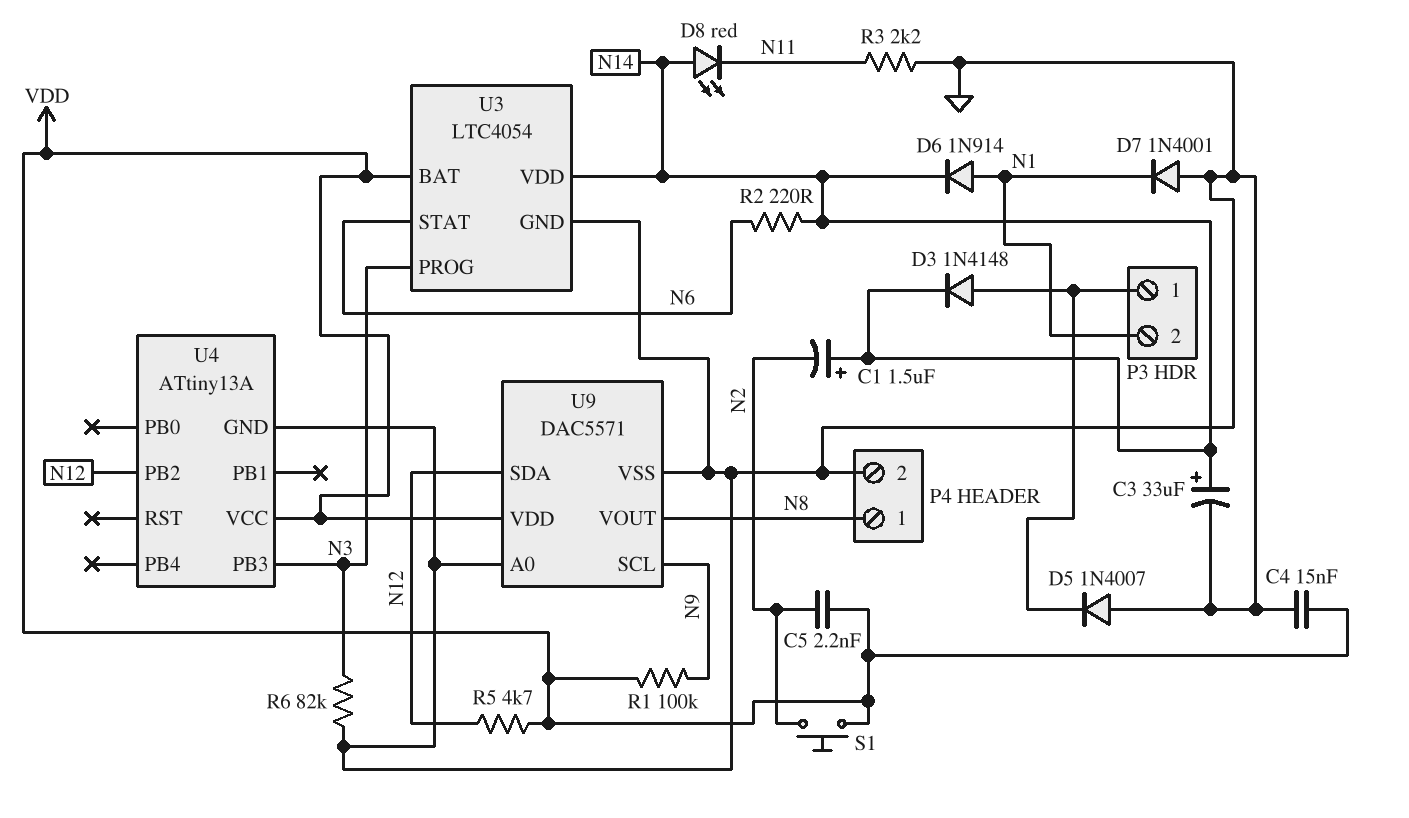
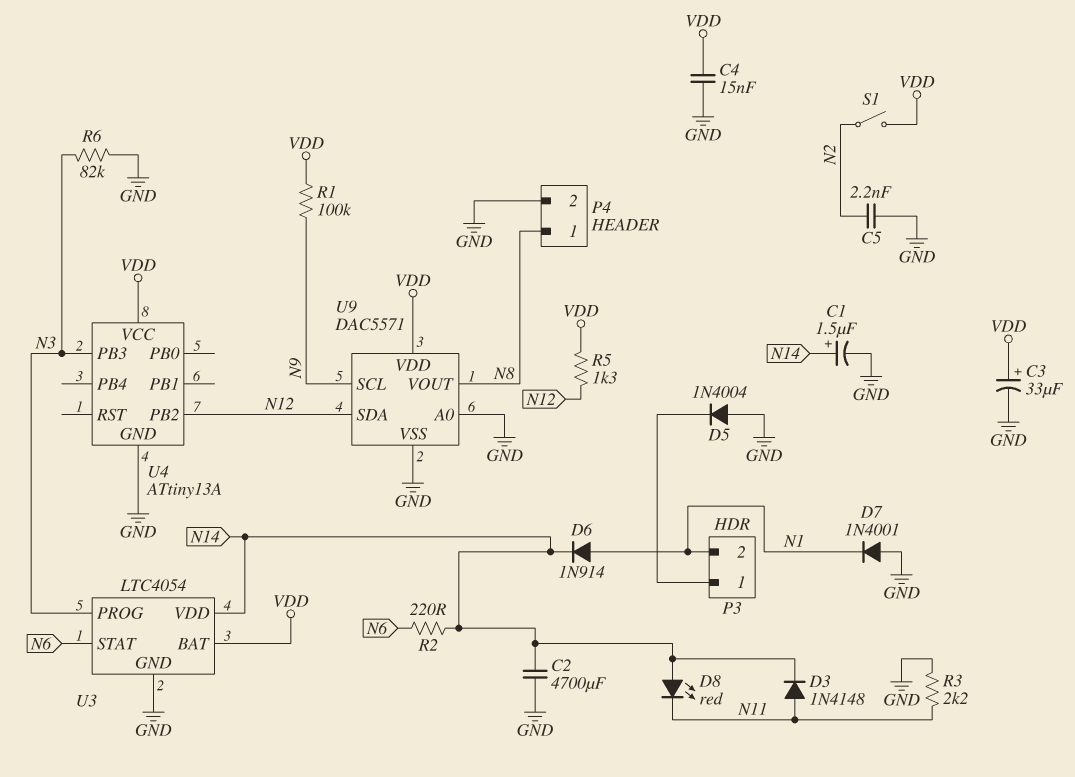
C1: 1.5uF (plus N14, minus N2) -> 1.5uF (plus N14, minus GND)
C2: none -> 4700uF (GND, N14)
C3: 33uF (plus N14, minus GND) -> 33uF (plus VDD, minus GND)
C5: 2.2nF (N2, VDD) -> 2.2nF (GND, N2)
D3: diode 1N4148 (A P3/1, K N14) -> diode 1N4148 (A N11, K N14)
D5: diode 1N4007 (A GND, K P3/1) -> diode 1N4004 (A GND, K P3/1)
R5: 4.7k (N12, VDD) -> 1.3k (N12, VDD)
S1: button (N2, VDD) -> switch (N2, VDD)

